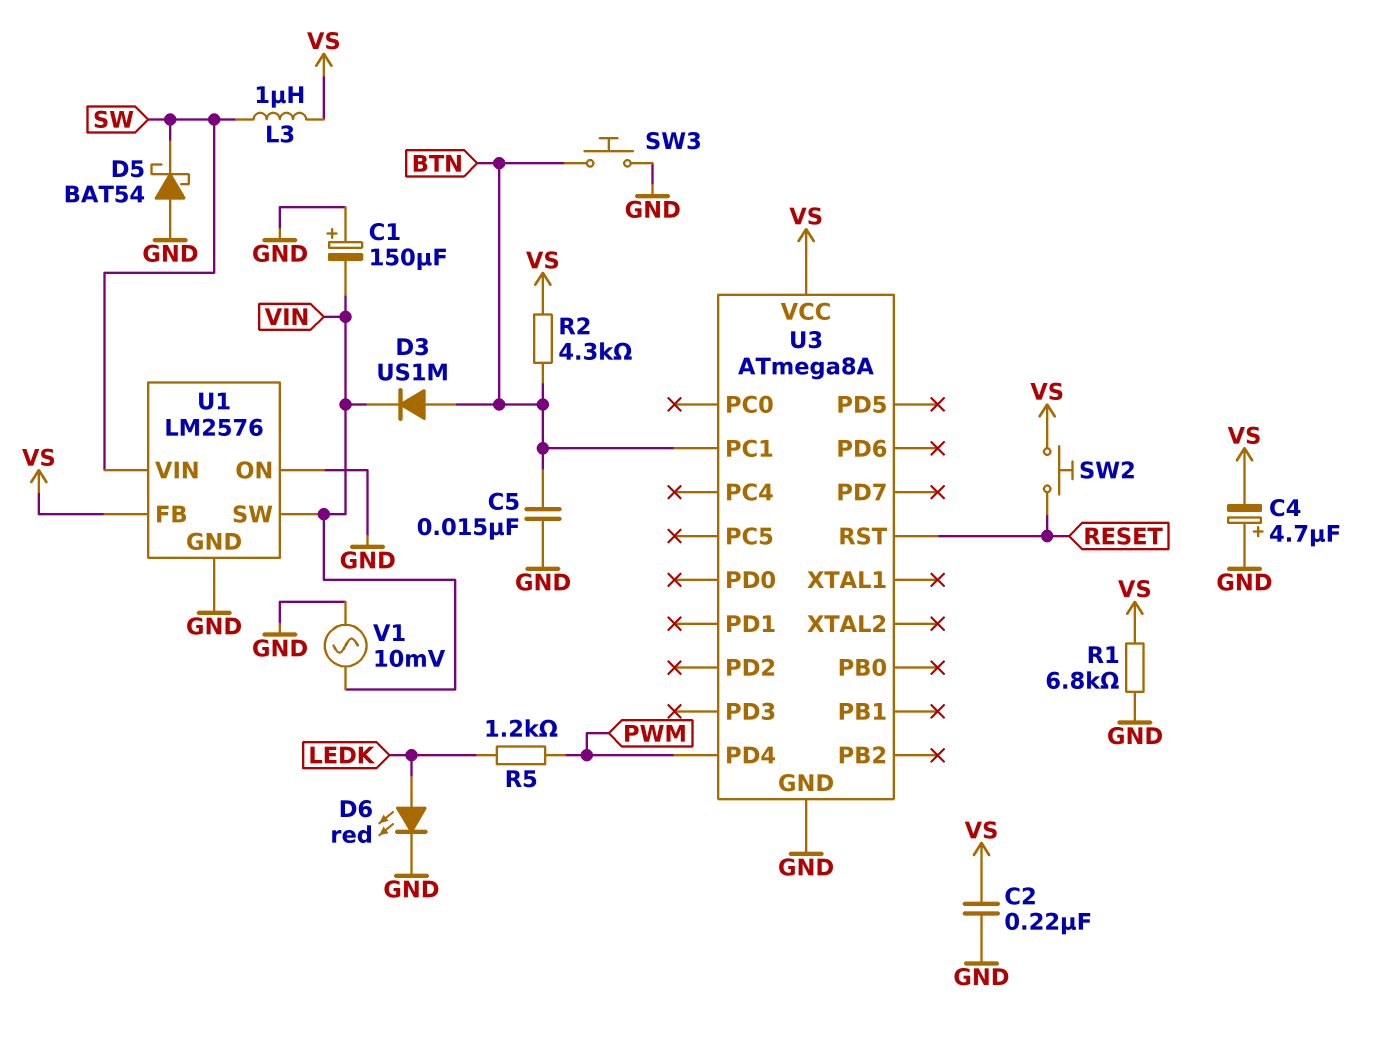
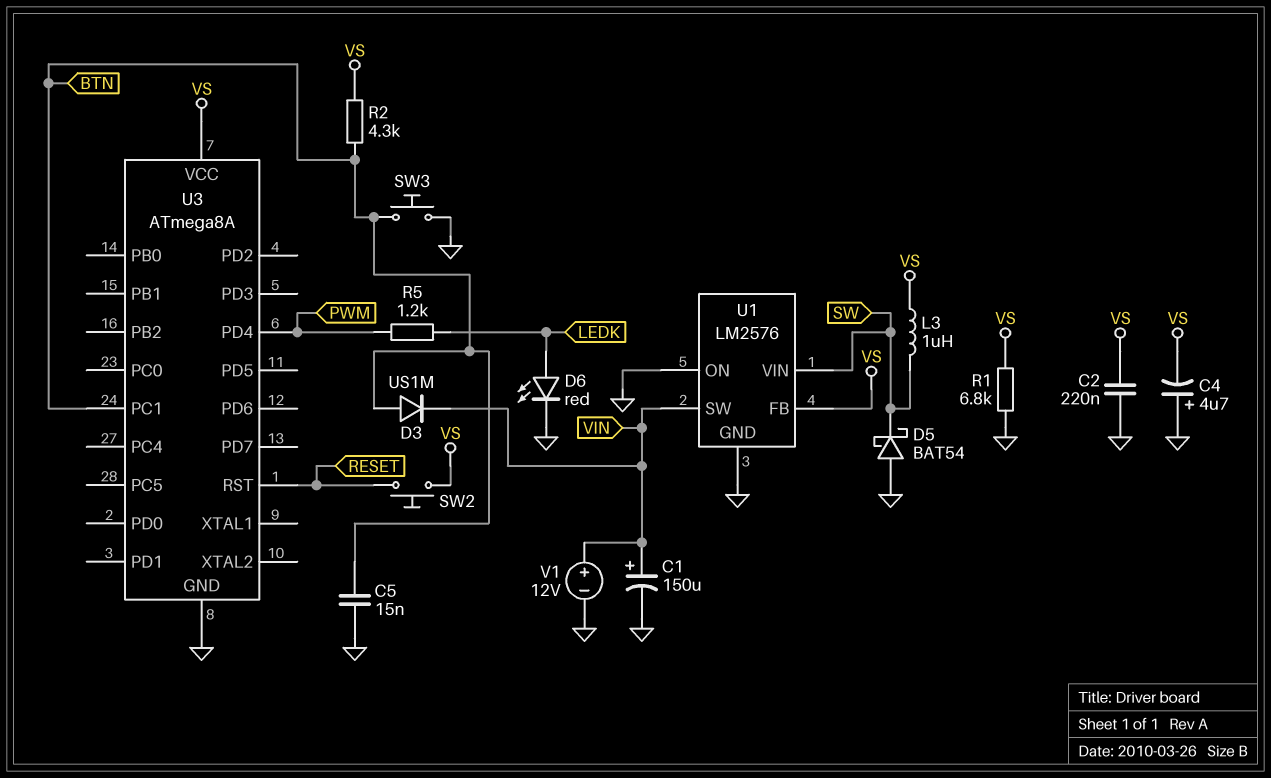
C1: 150uF (plus GND, minus VIN) -> 150uF (plus VIN, minus GND)
V1: AC 10mV (GND, VIN) -> 12V (plus VIN, minus GND)

